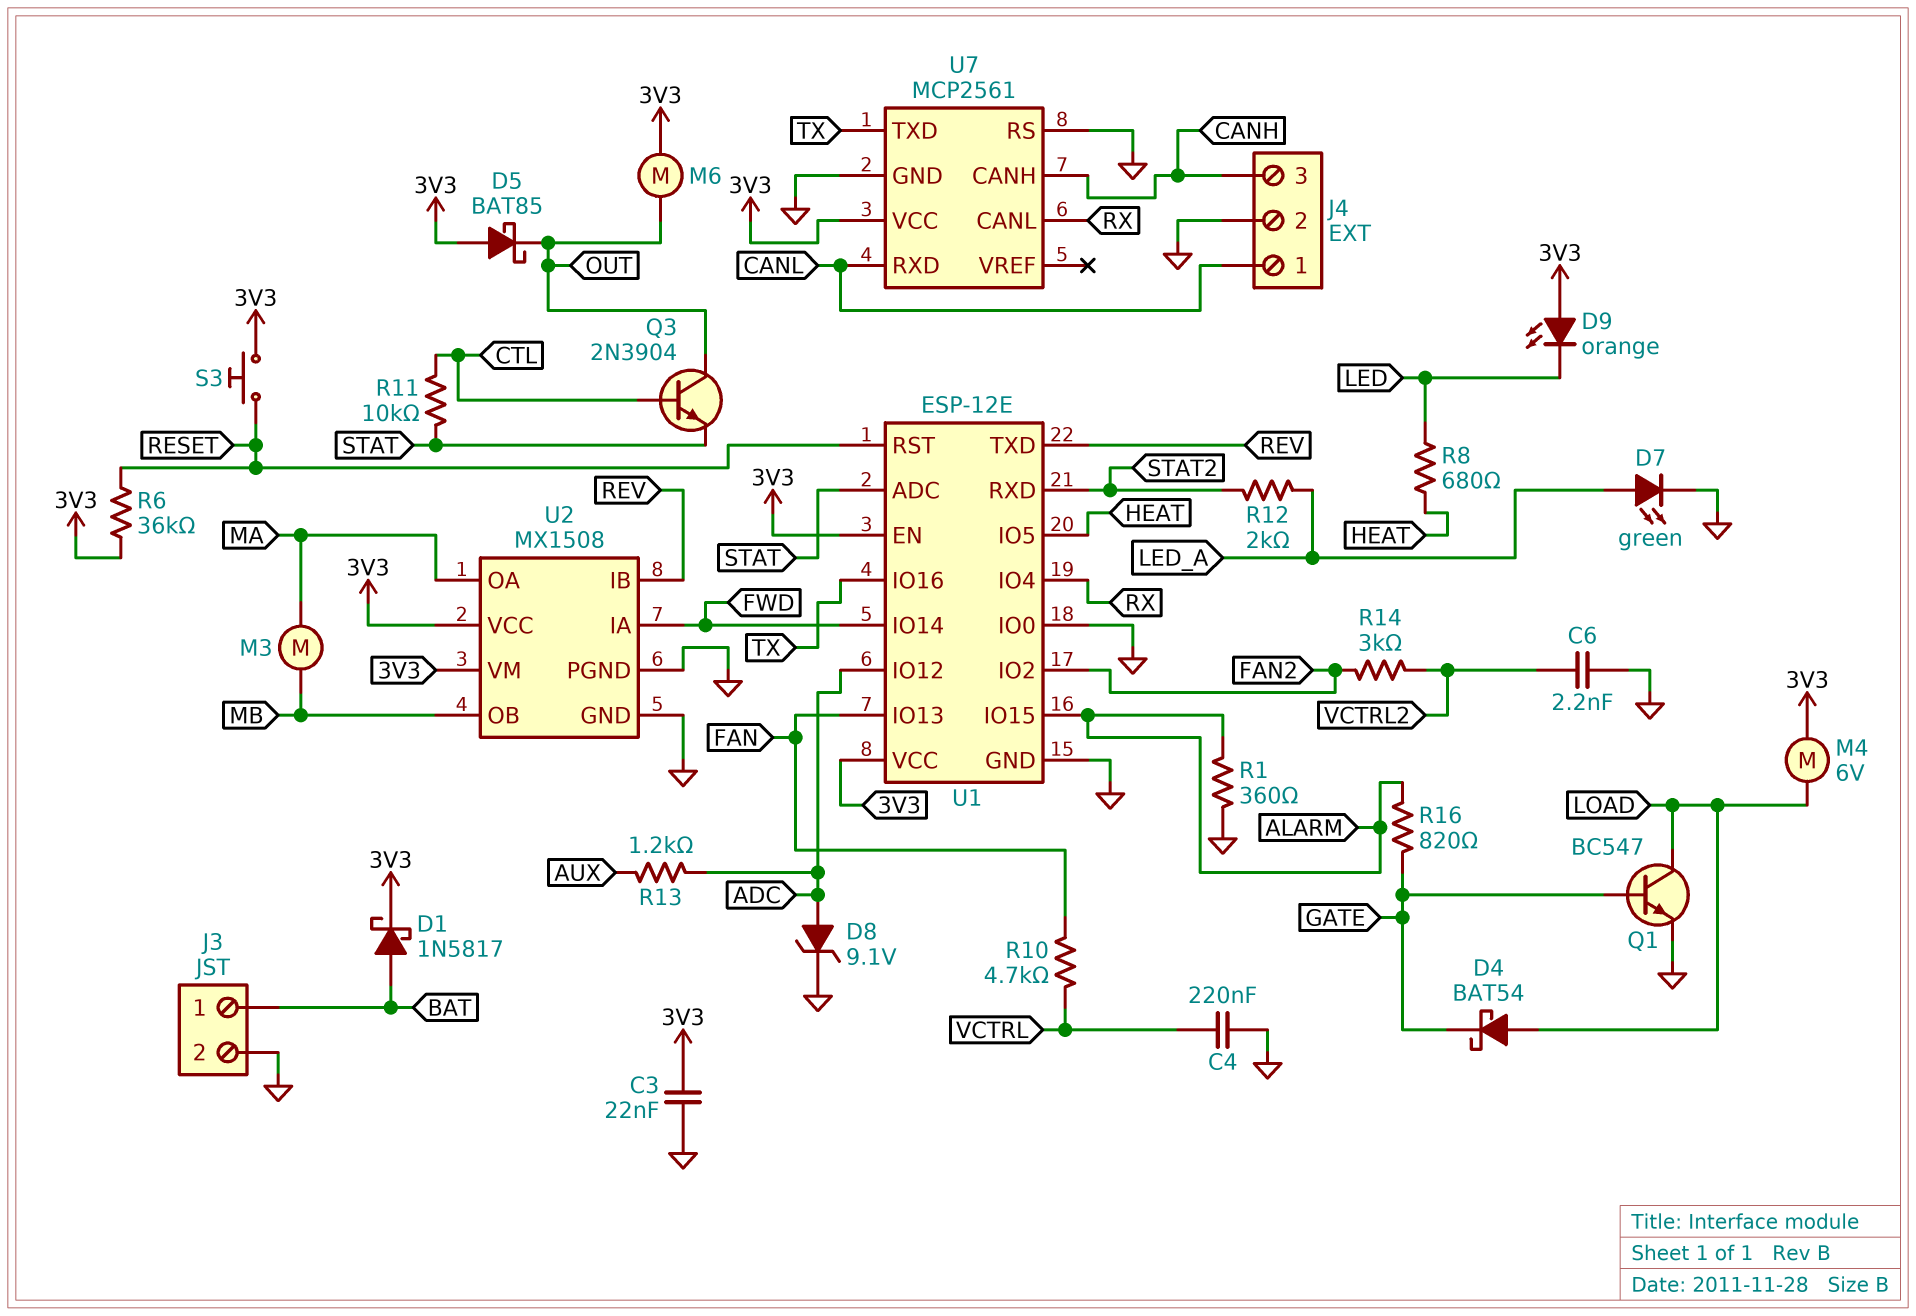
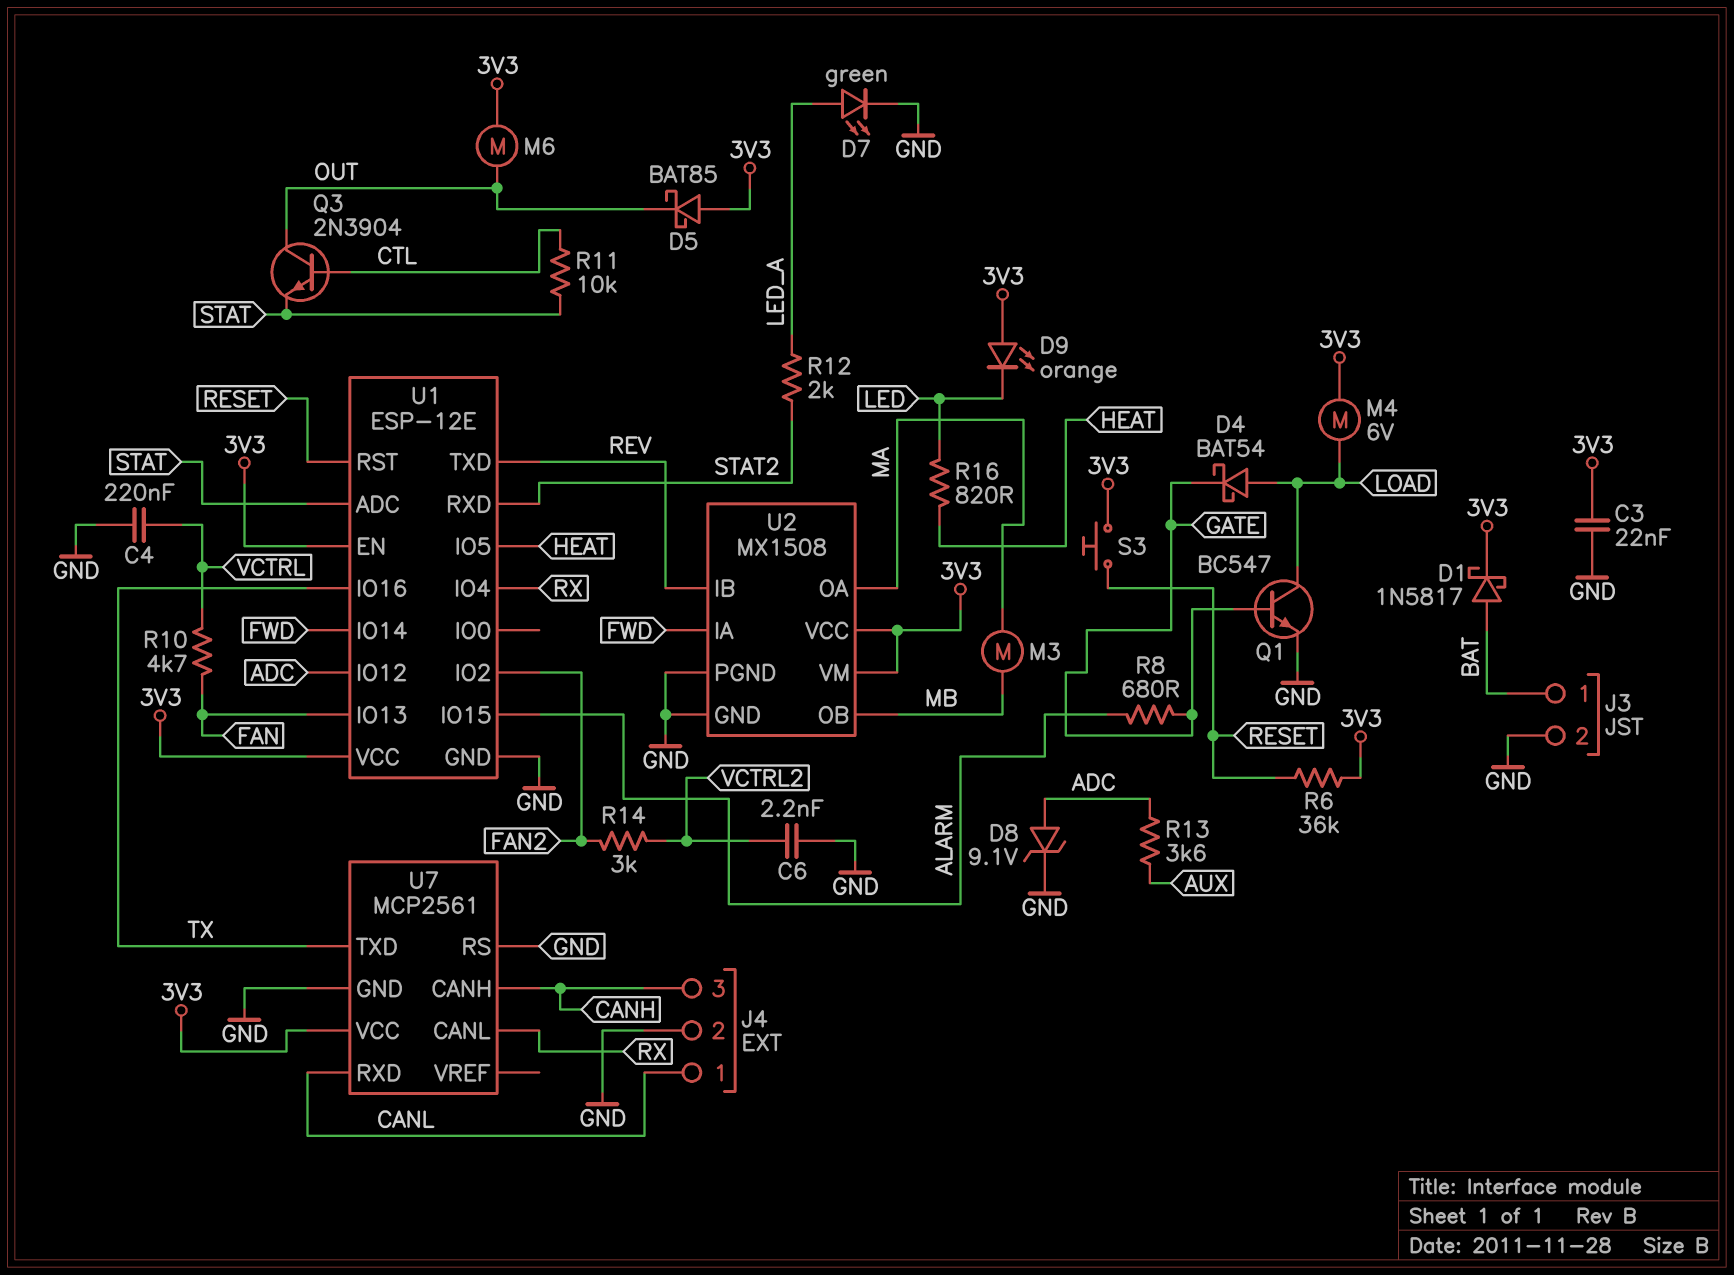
R1: 360 (ALARM, GND) -> none
R8: 680 (HEAT, LED) -> 680 (ALARM, GATE)
R13: 1.2k (ADC, AUX) -> 3.6k (ADC, AUX)
R16: 820 (ALARM, GATE) -> 820 (HEAT, LED)
U1 pin IO0: GND -> none

